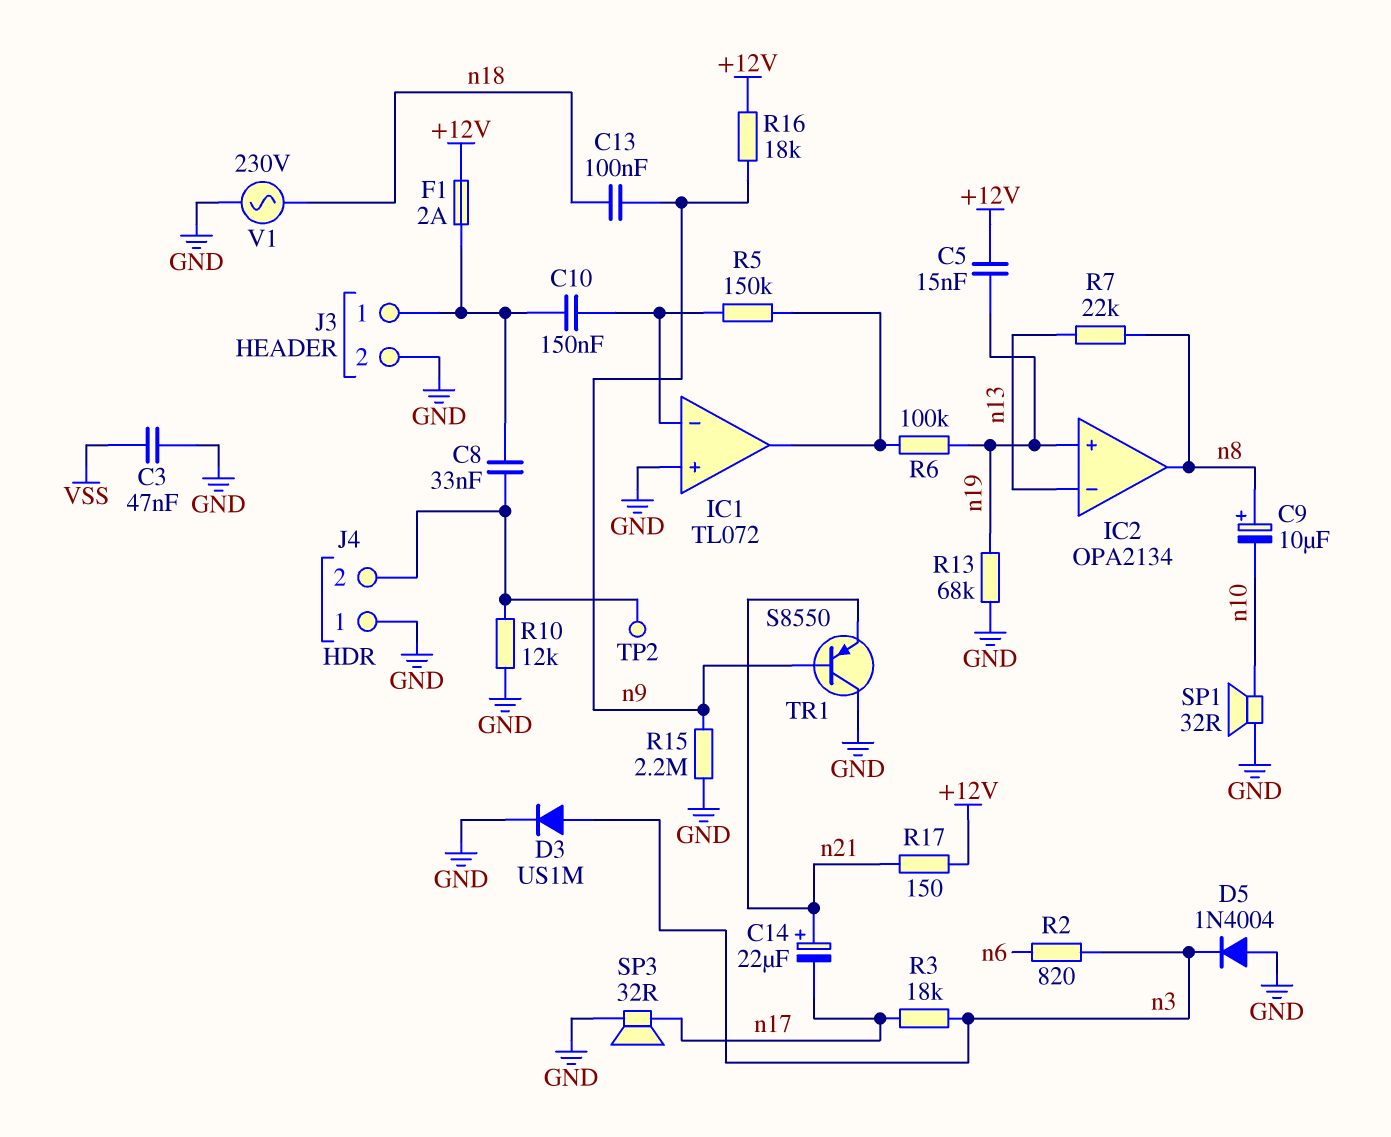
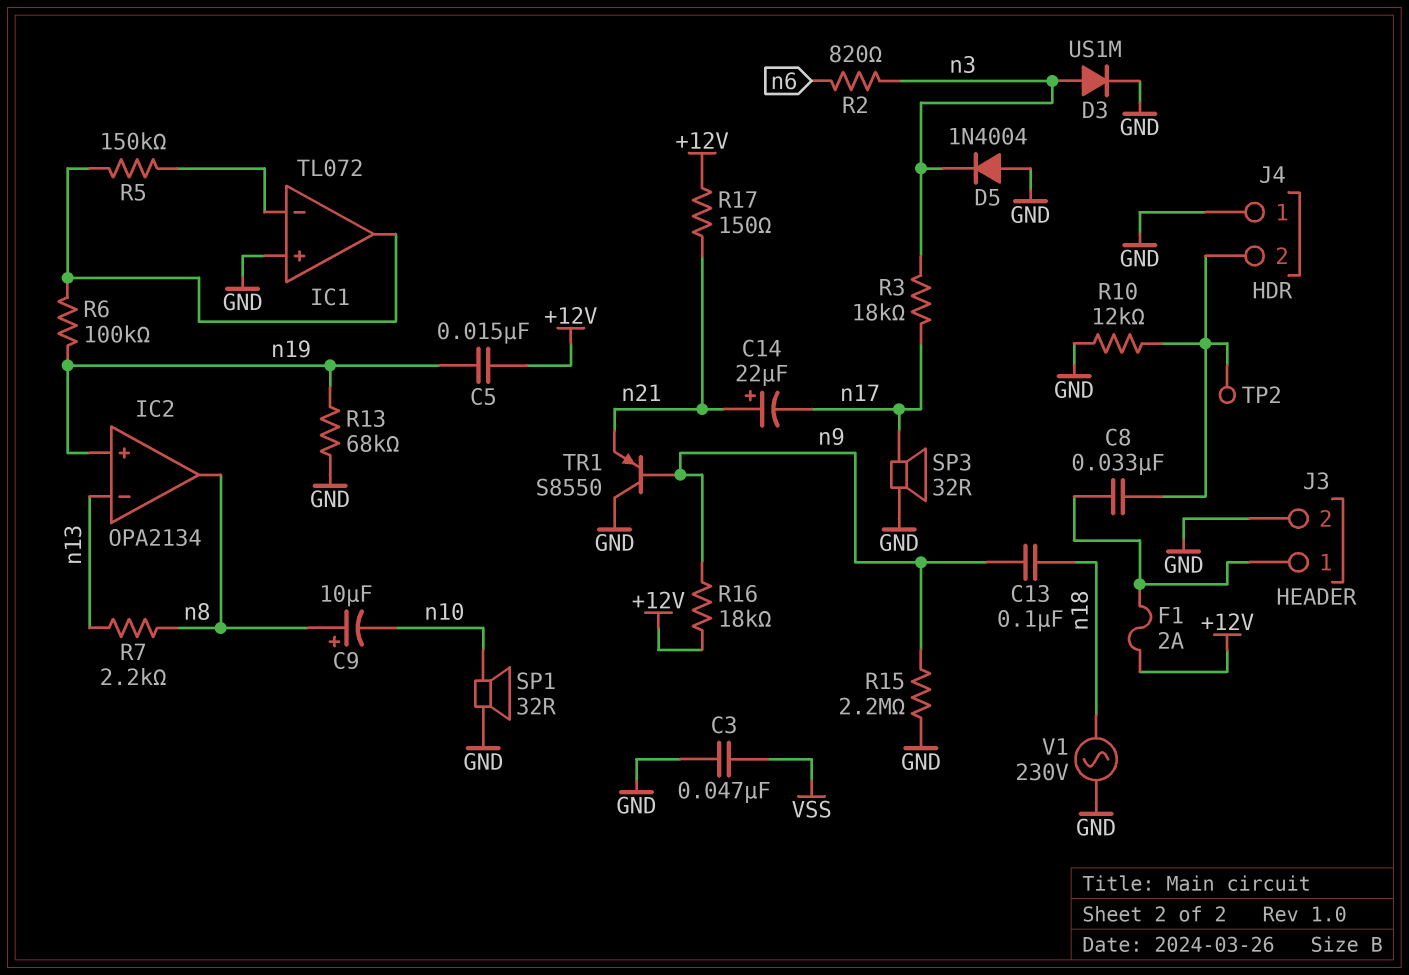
C10: 150nF (IC1/in-, J3/1) -> none
R7: 22k (n8, n13) -> 2.2k (n8, n13)

